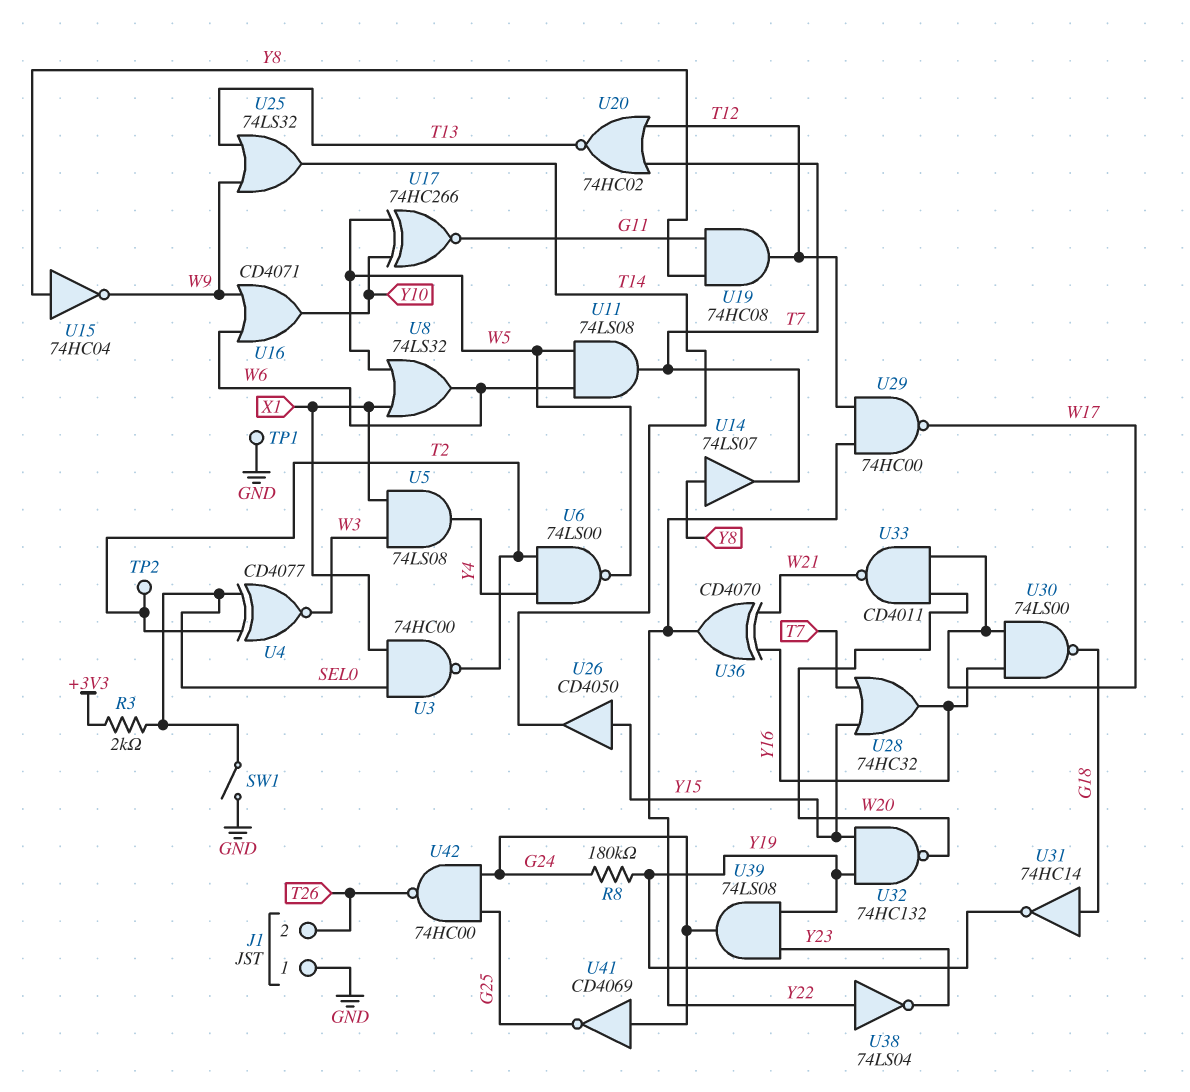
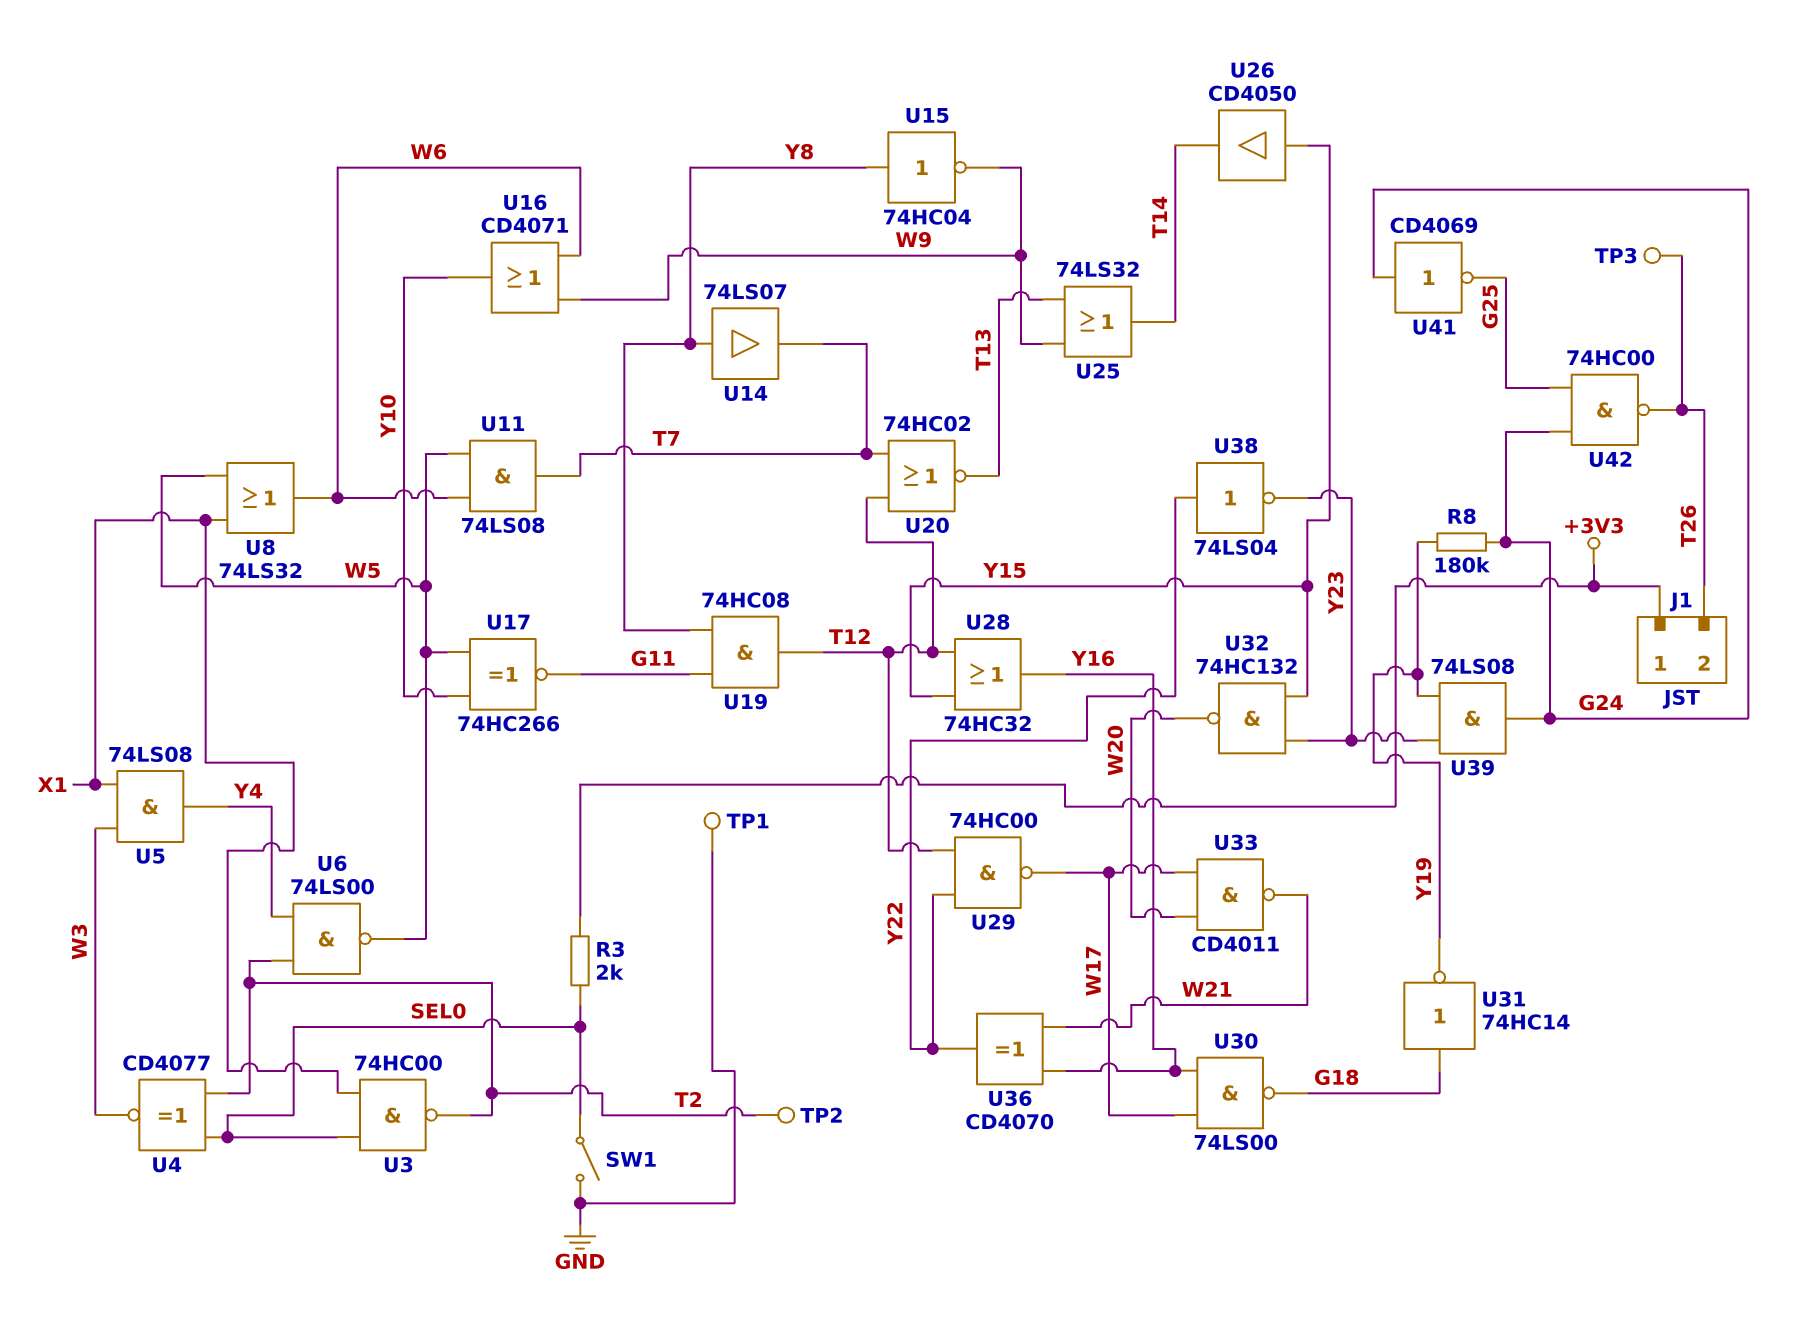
J1 pin 1: GND -> +3V3
TP3: none -> test point (T26)
U28: OR 74HC32 (in T7, in Y15, out Y16) -> OR 74HC32 (in T12, in Y15, out Y16)
U32: NAND 74HC132 (in Y15, in Y19, out W20) -> NAND 74HC132 (in Y15, in Y23, out W20)

